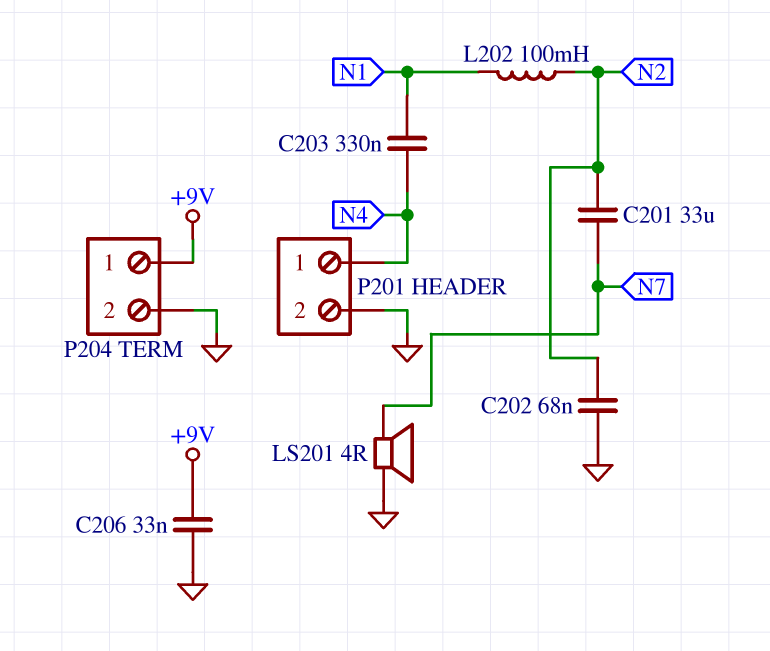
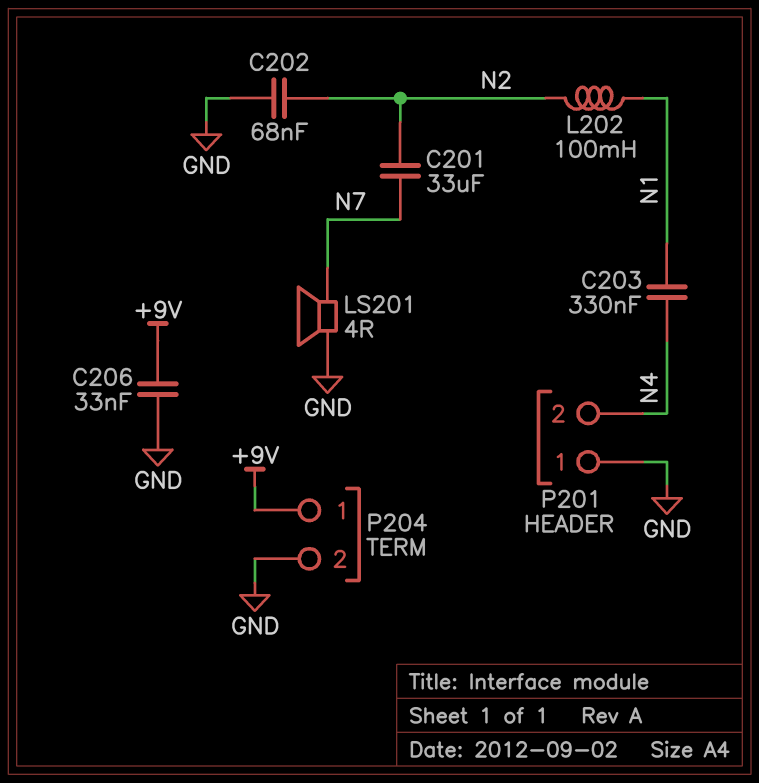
P201 pin 1: N4 -> GND
P201 pin 2: GND -> N4

